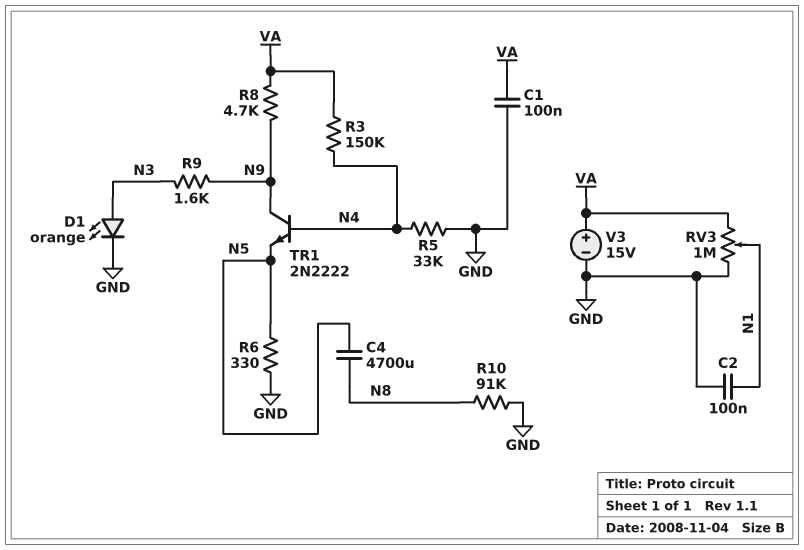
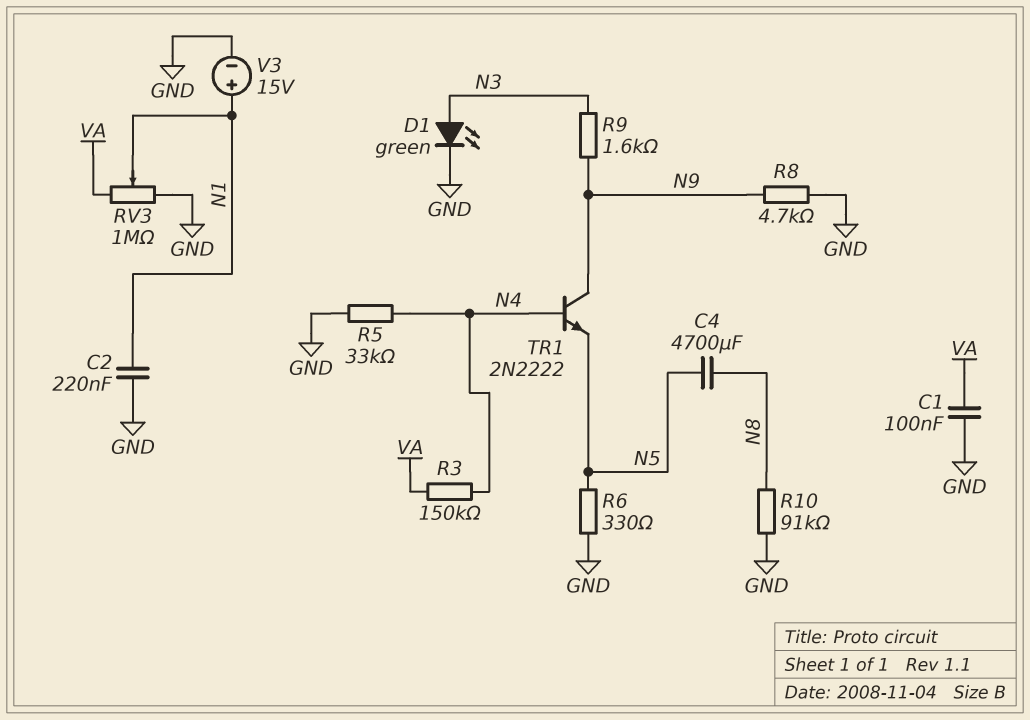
C2: 100nF (GND, N1) -> 220nF (GND, N1)
D1: LED orange (A N3, K GND) -> LED green (A N3, K GND)
R8: 4.7k (N9, VA) -> 4.7k (GND, N9)
V3: 15V (plus VA, minus GND) -> 15V (plus N1, minus GND)

